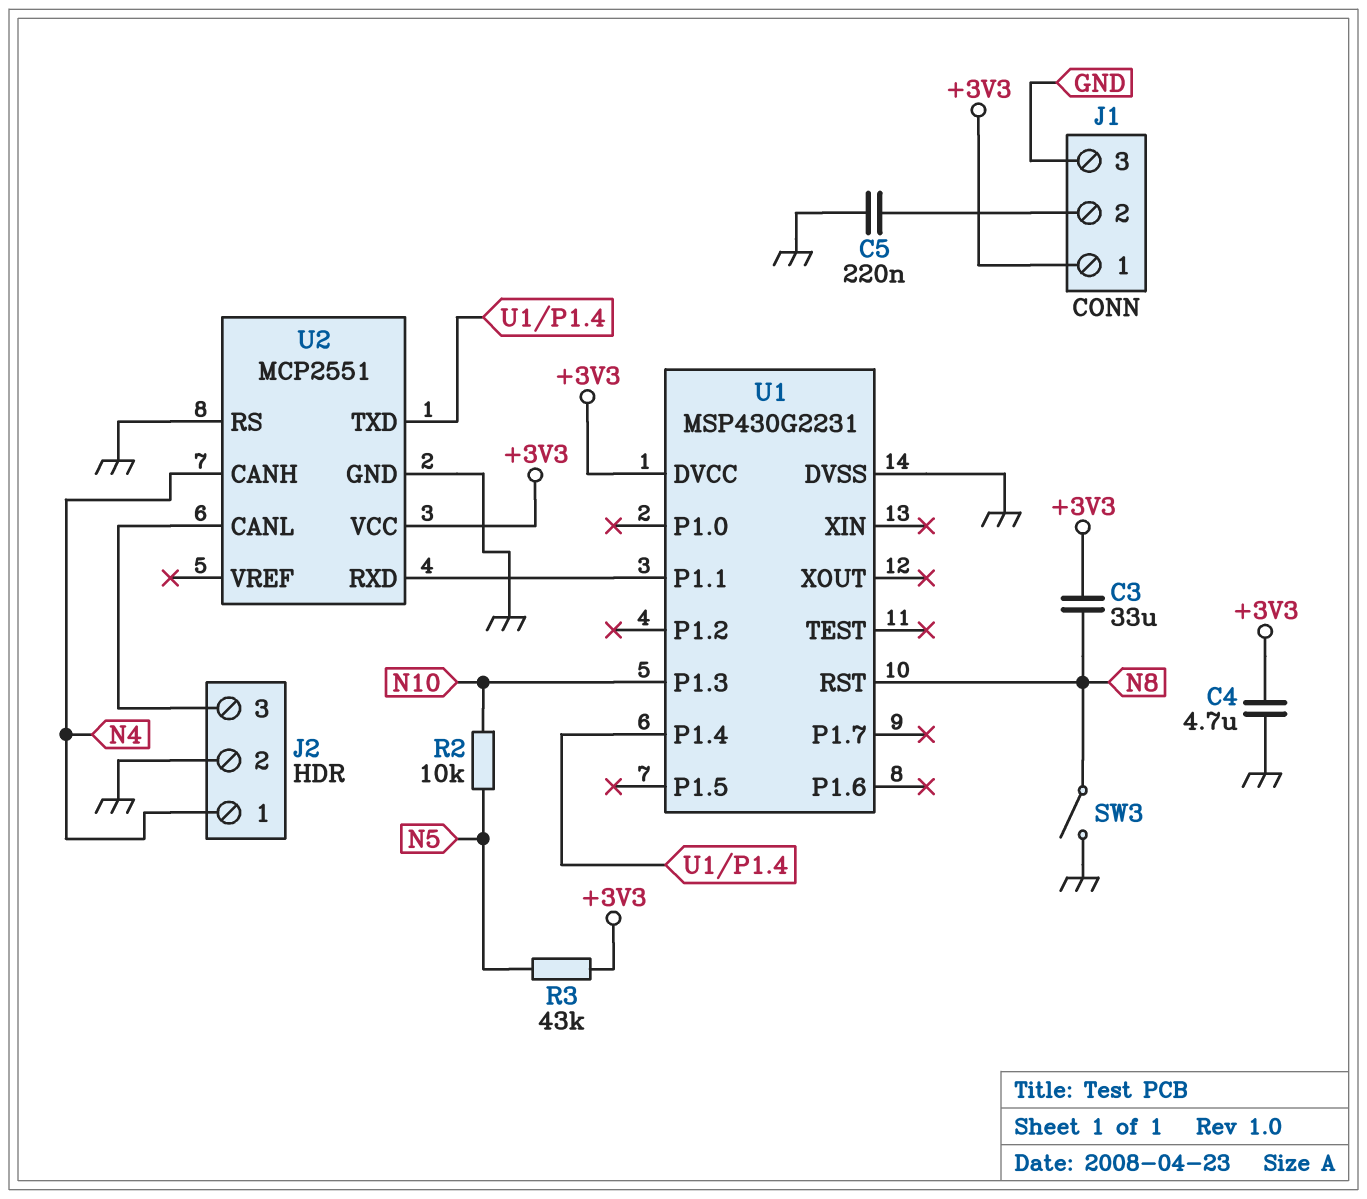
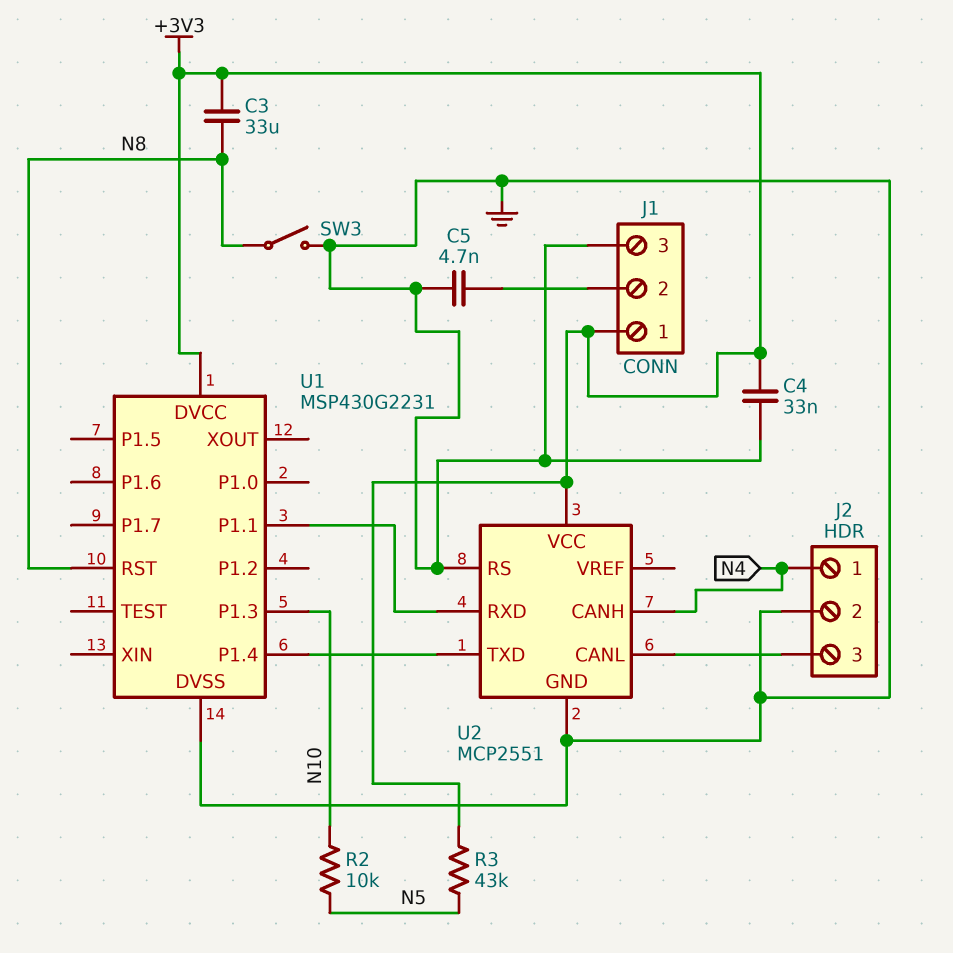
C4: 4.7uF (+3V3, GND) -> 33nF (+3V3, GND)
C5: 220nF (GND, J1/2) -> 4.7nF (GND, J1/2)

